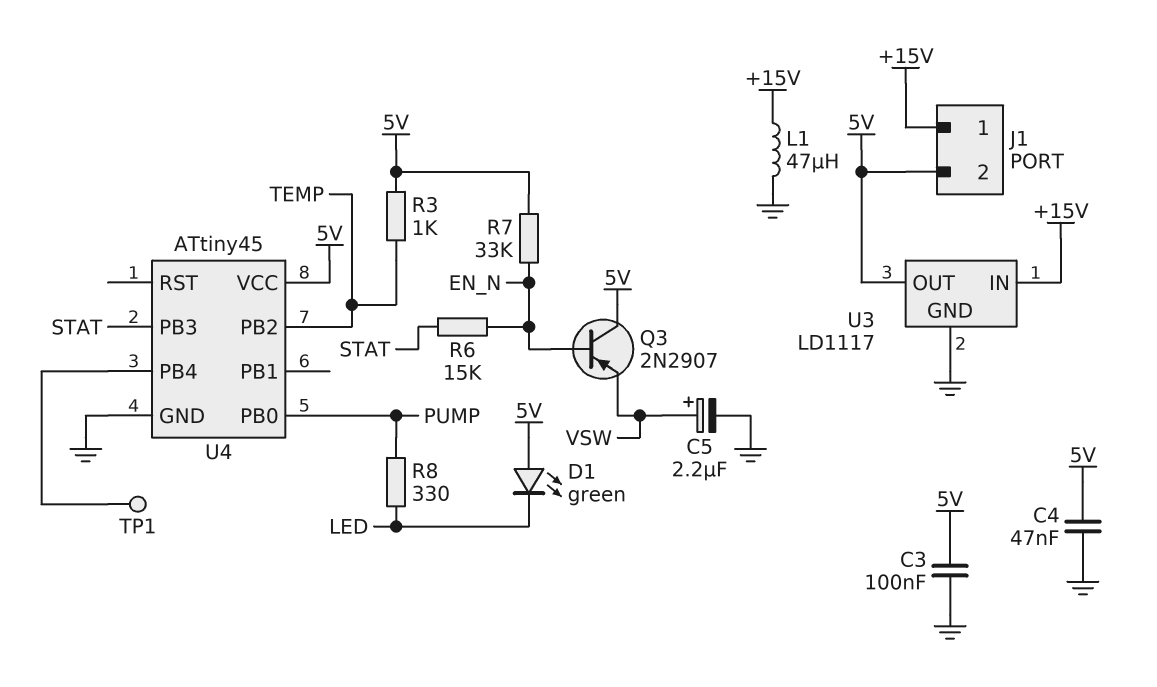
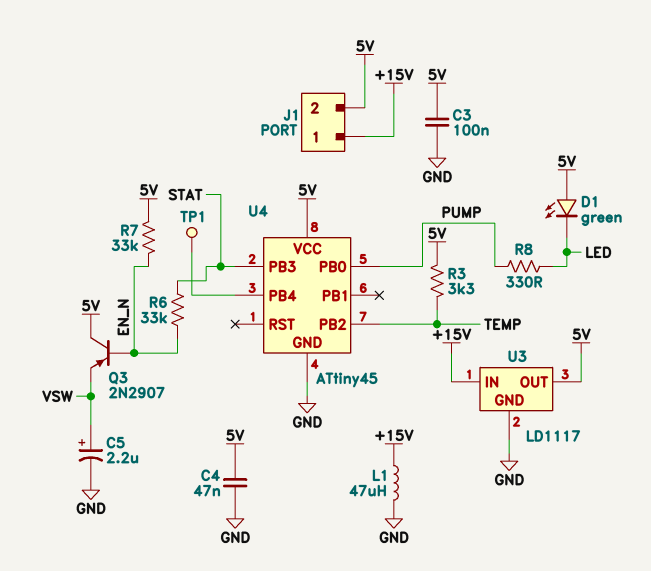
R3: 1k (5V, TEMP) -> 3.3k (5V, TEMP)
R6: 15k (EN_N, STAT) -> 33k (EN_N, STAT)

